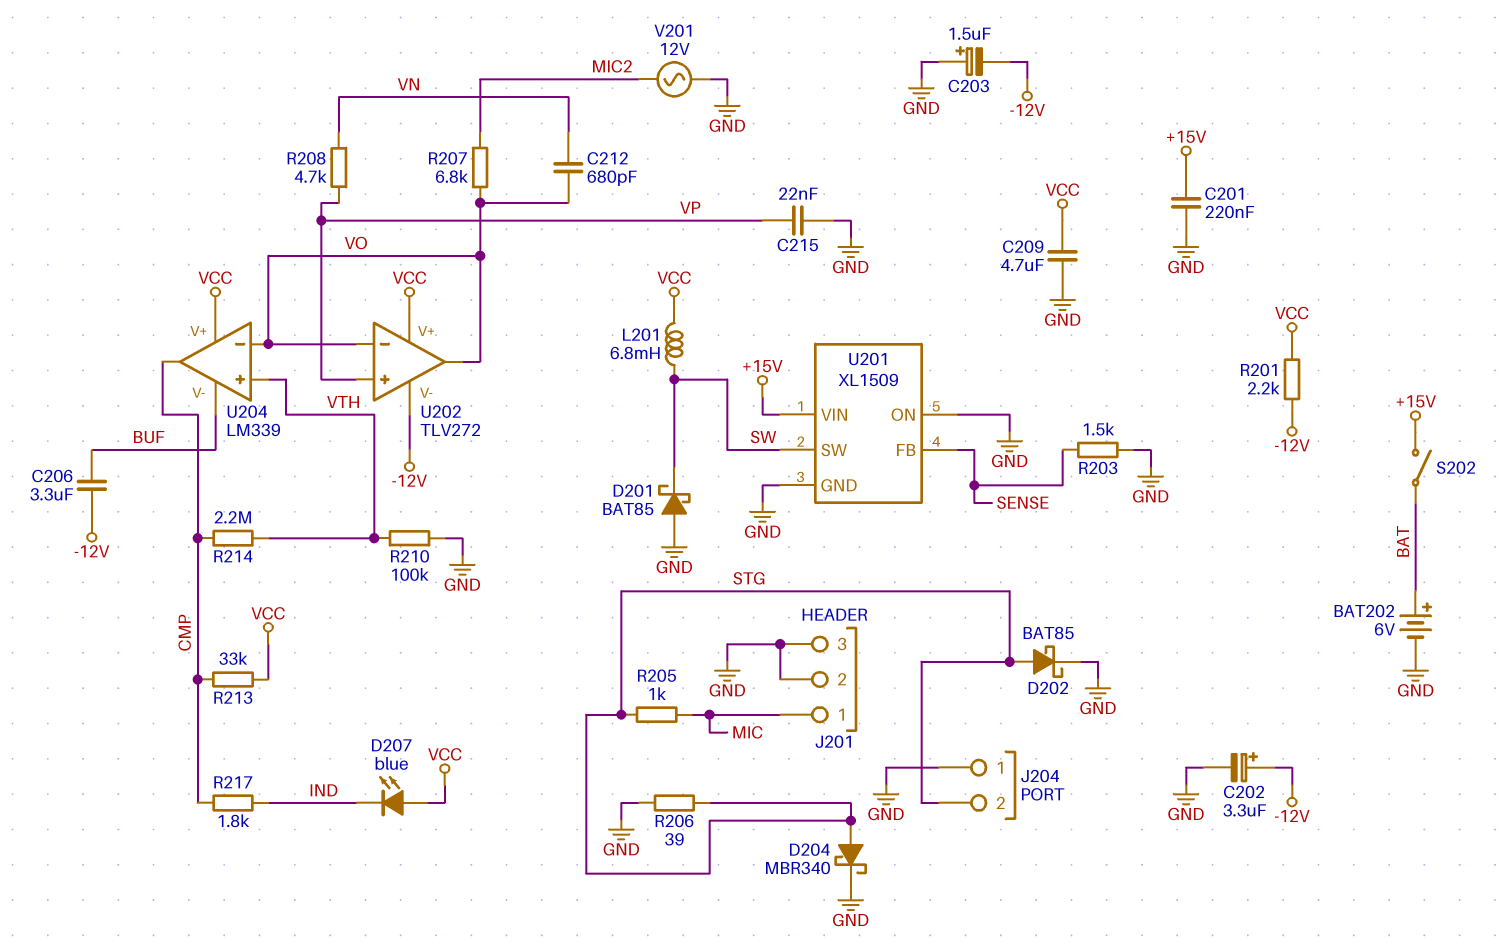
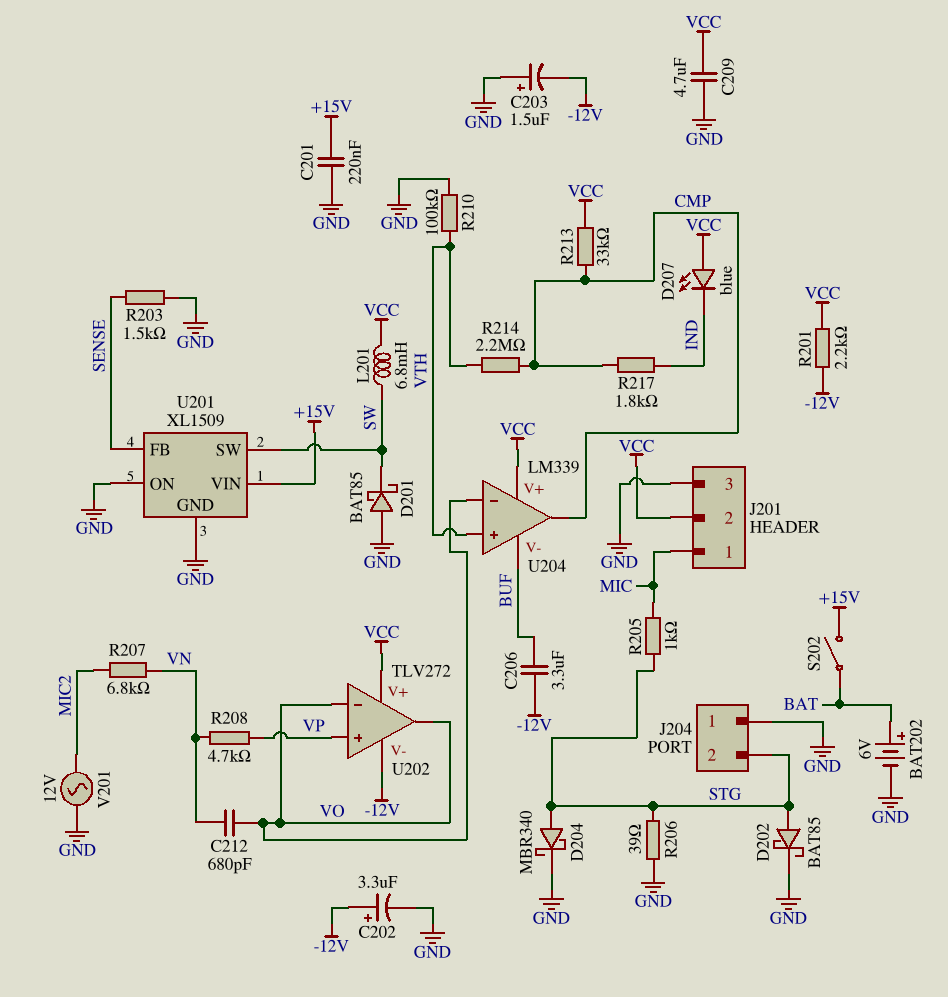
C215: 22nF (GND, VP) -> none
J201 pin 2: GND -> VCC
R207: 6.8k (MIC2, VO) -> 6.8k (MIC2, VN)

